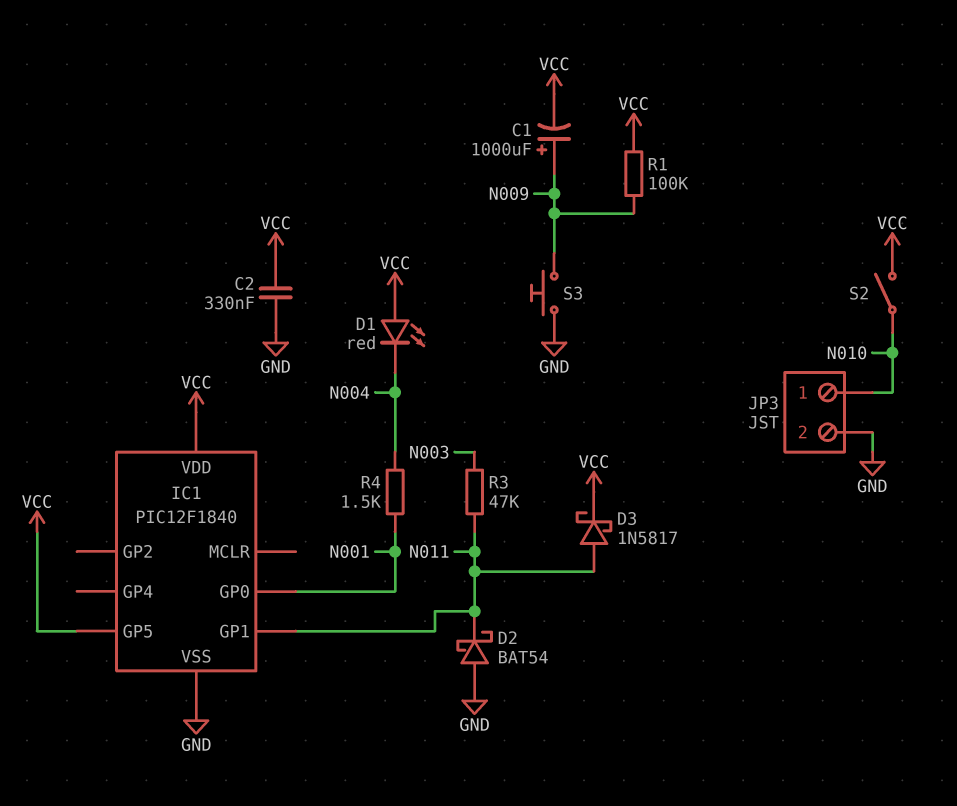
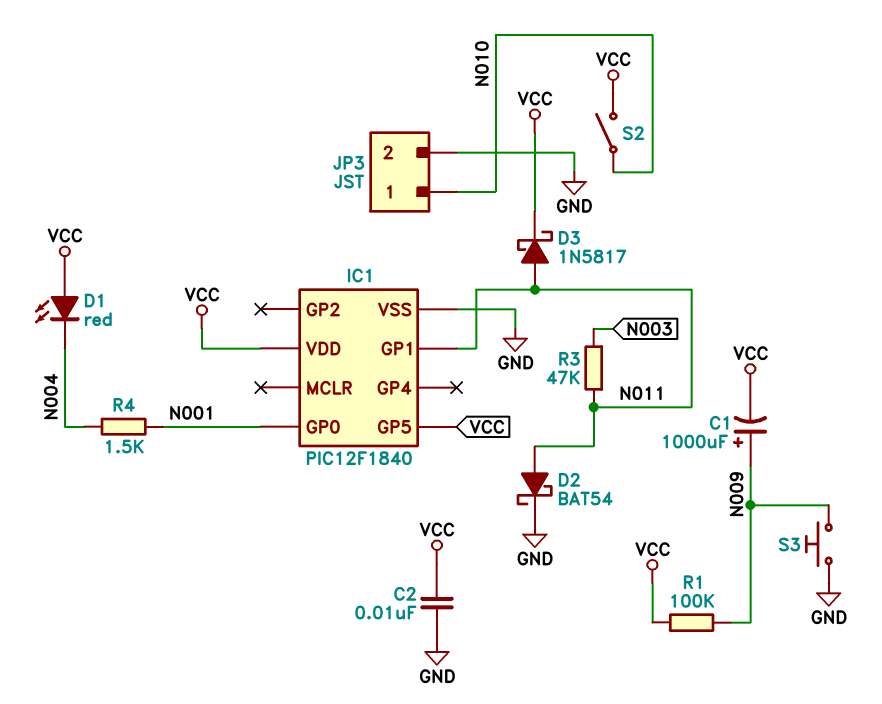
C2: 330nF (GND, VCC) -> 10nF (GND, VCC)
D2: schottky BAT54 (A GND, K N011) -> schottky BAT54 (A N011, K GND)

